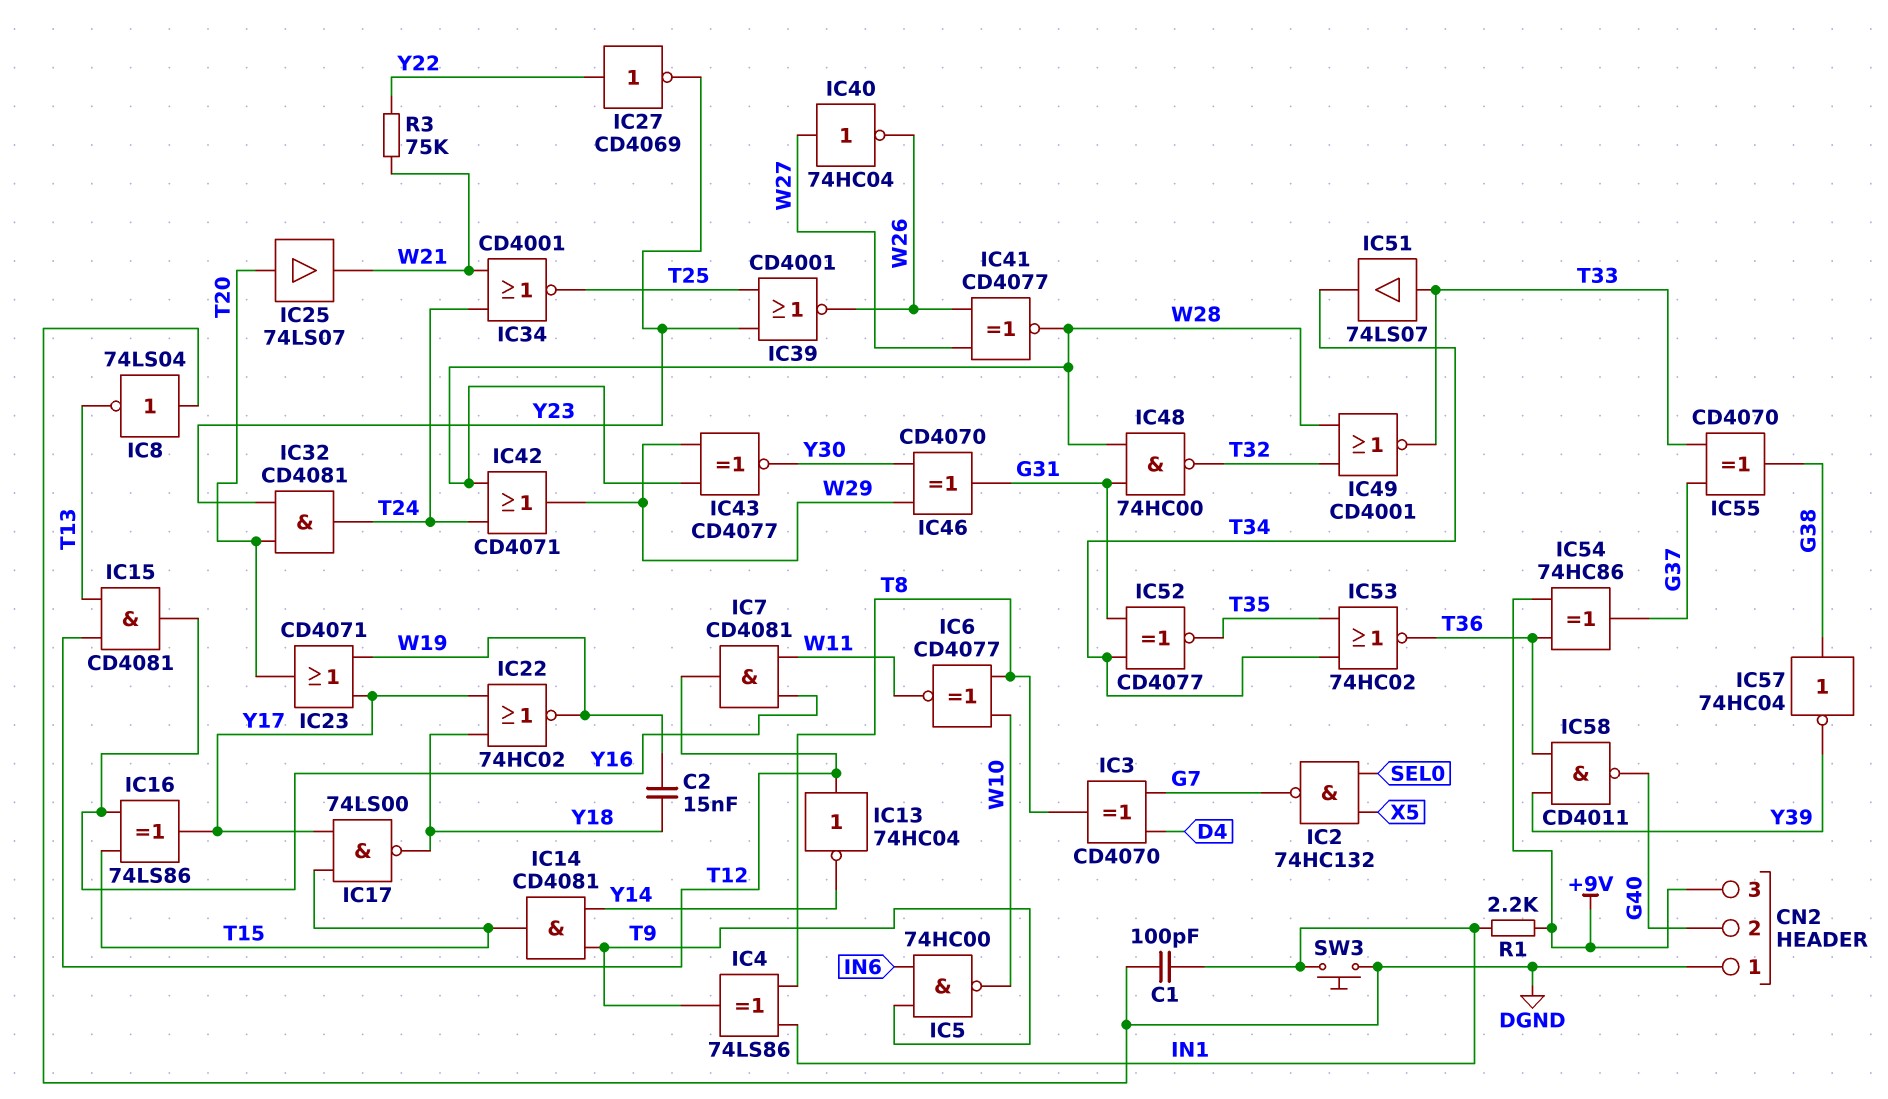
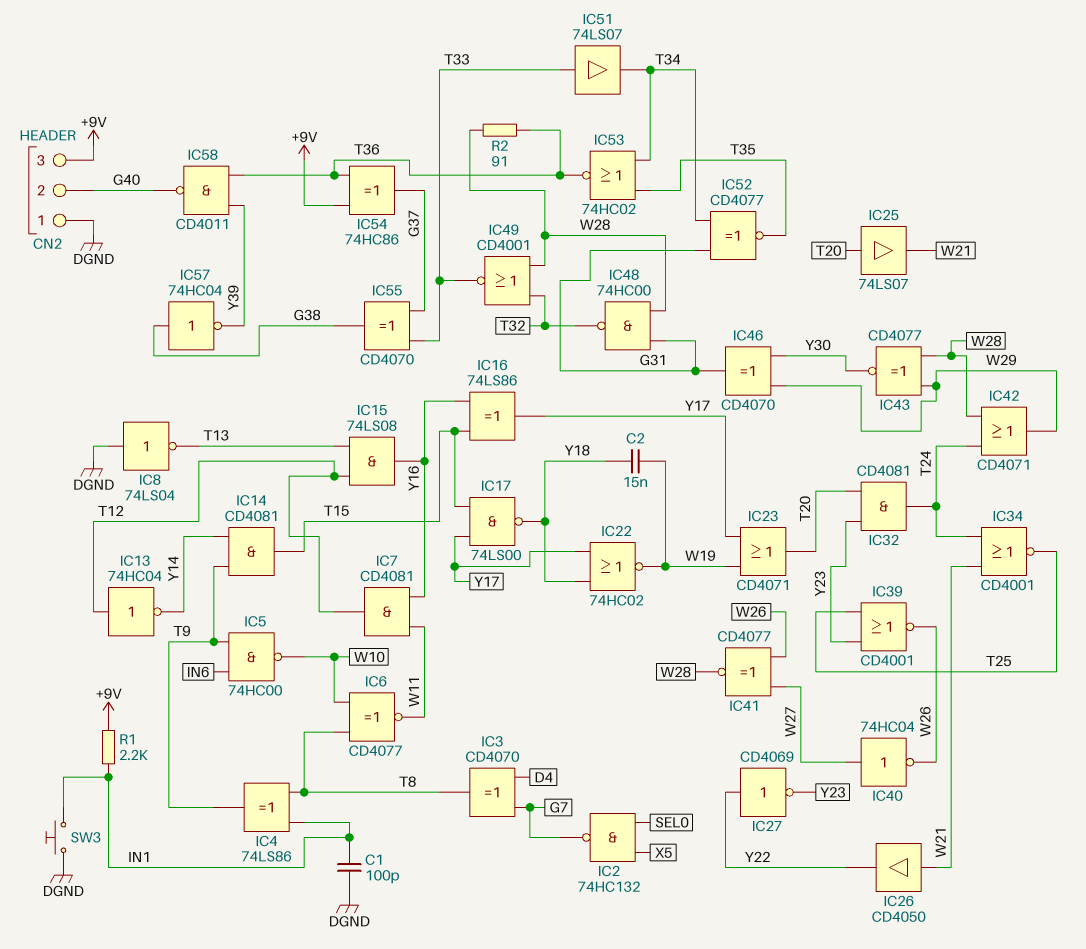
IC15: AND CD4081 (in T12, in T13, out Y16) -> AND 74LS08 (in T12, in T13, out Y16)
IC26: none -> buffer CD4050 (in W21, out Y22)
R2: none -> 91 (T36, W28)
R3: 75k (W21, Y22) -> none

